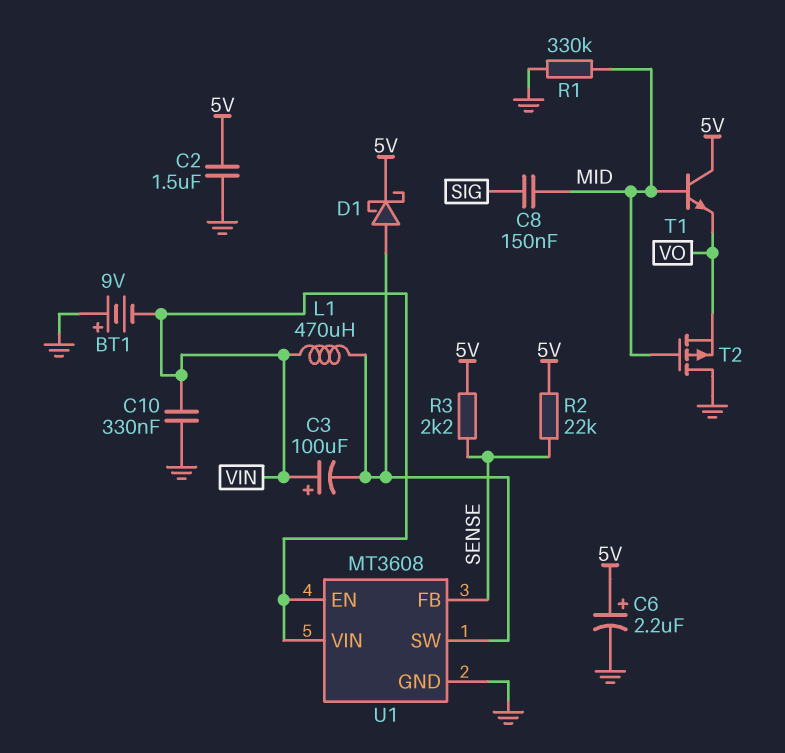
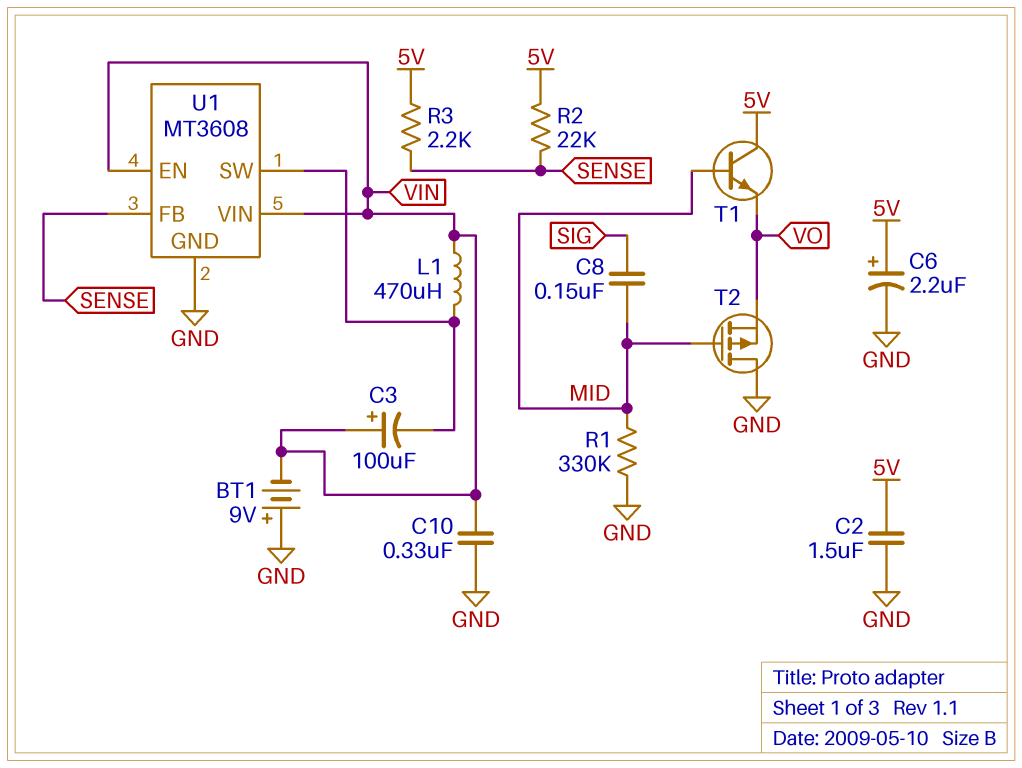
D1: schottky (A U1/SW, K 5V) -> none

